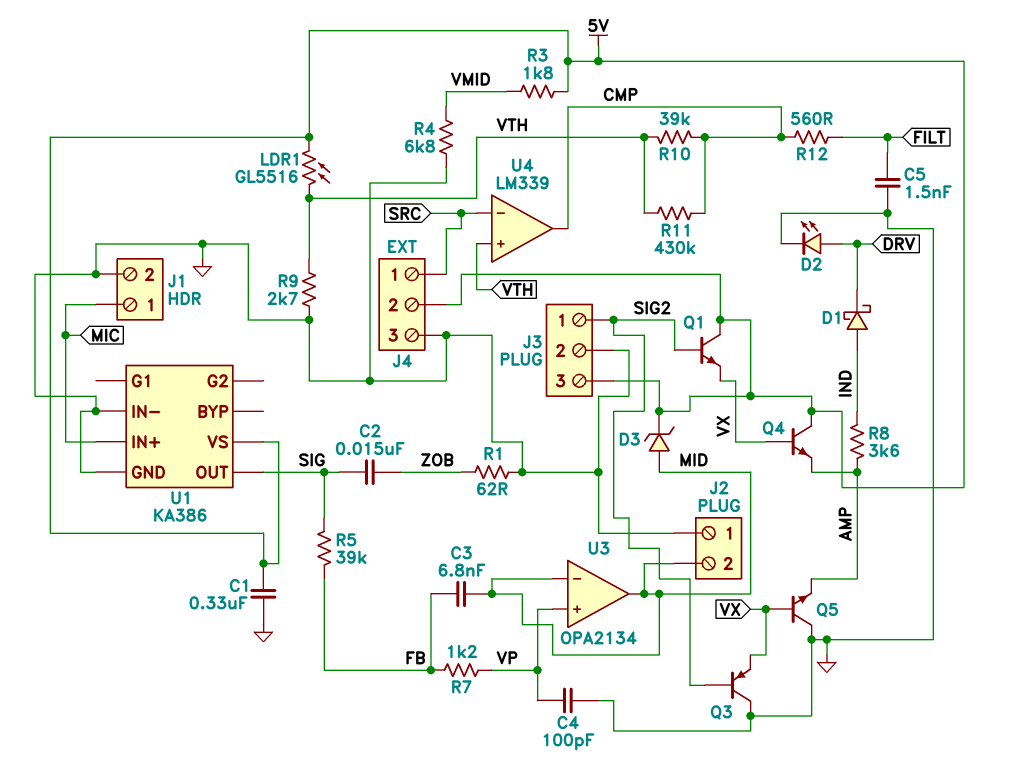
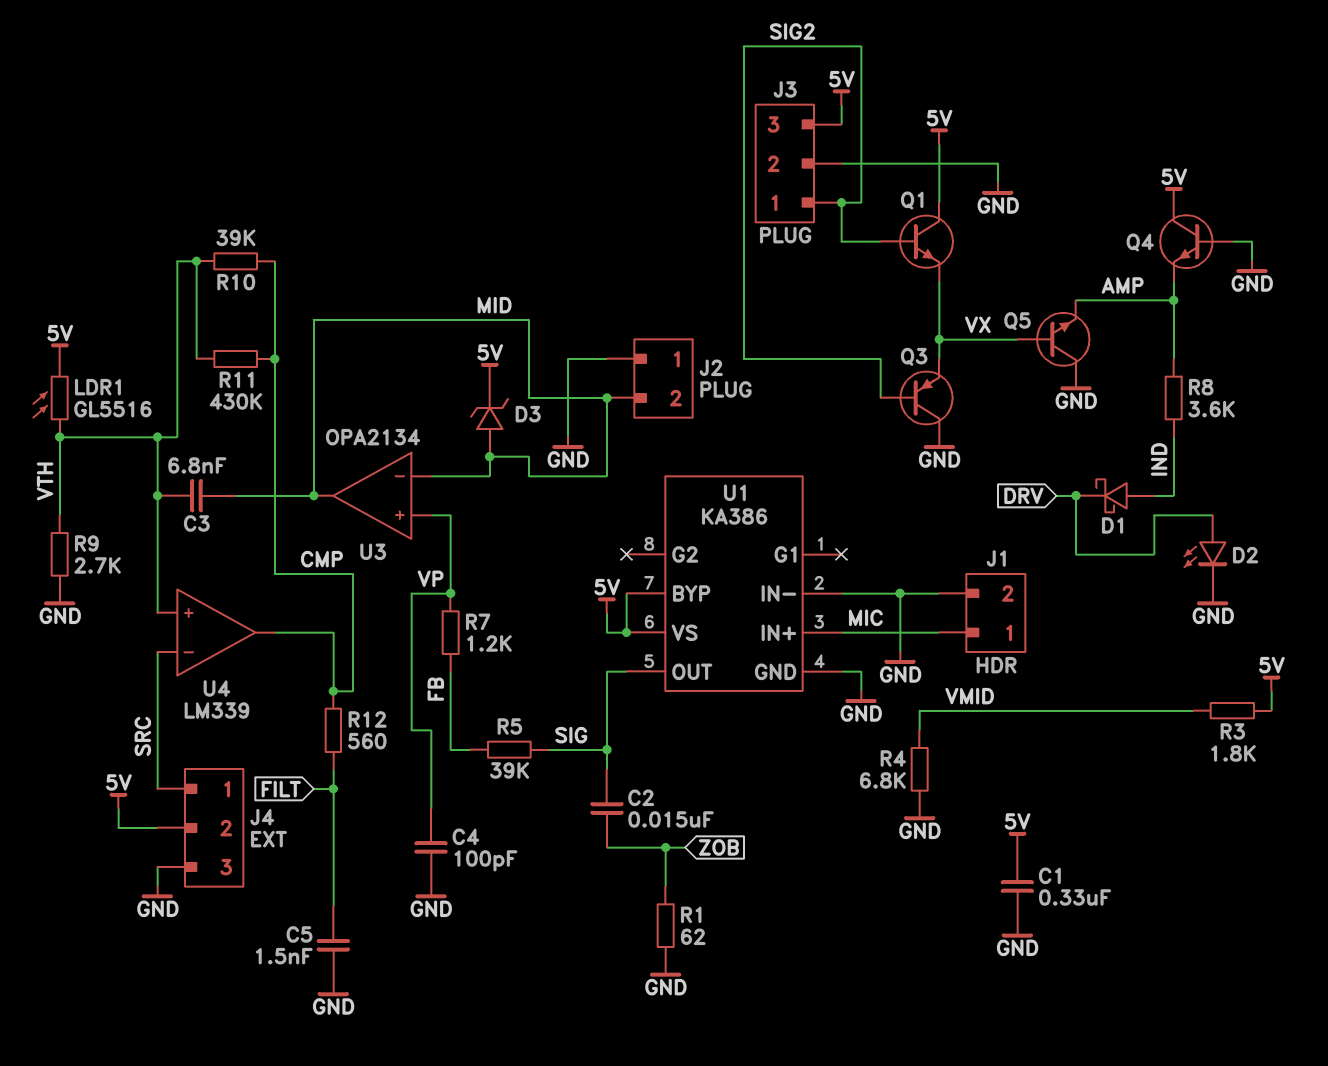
C3: 6.8nF (FB, MID) -> 6.8nF (MID, VTH)
Q4: NPN (B VX, C 5V, E AMP) -> NPN (B GND, C 5V, E AMP)
U1 pin BYP: none -> 5V

